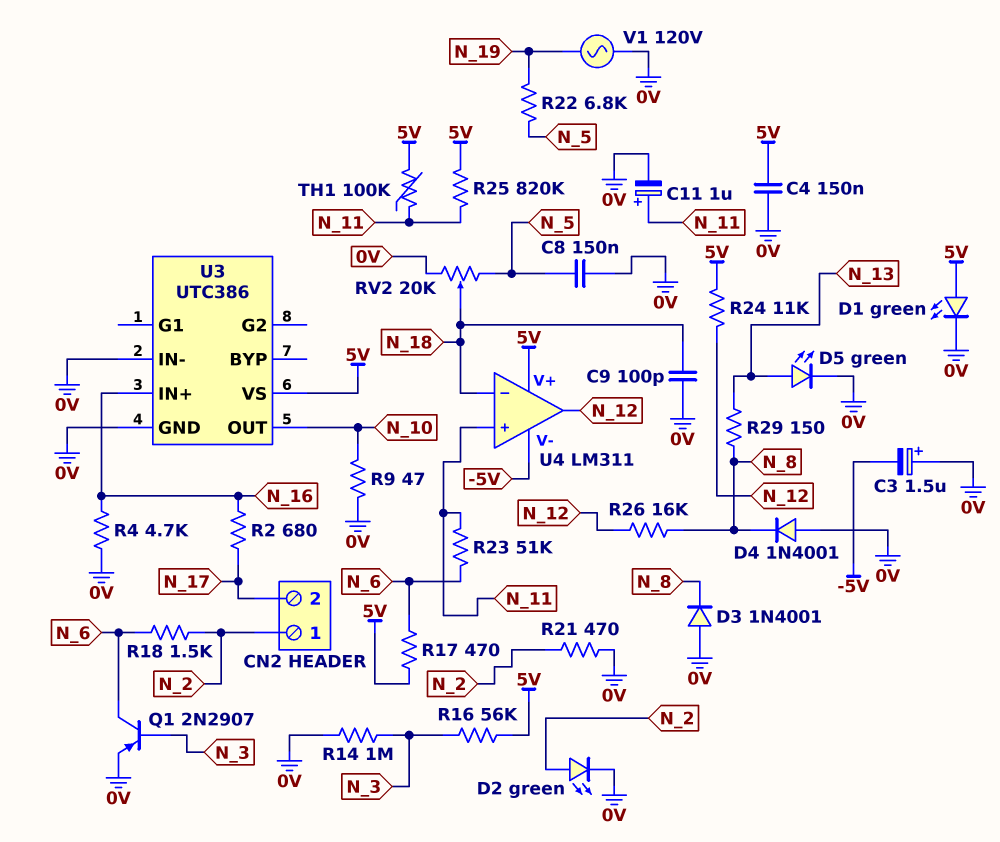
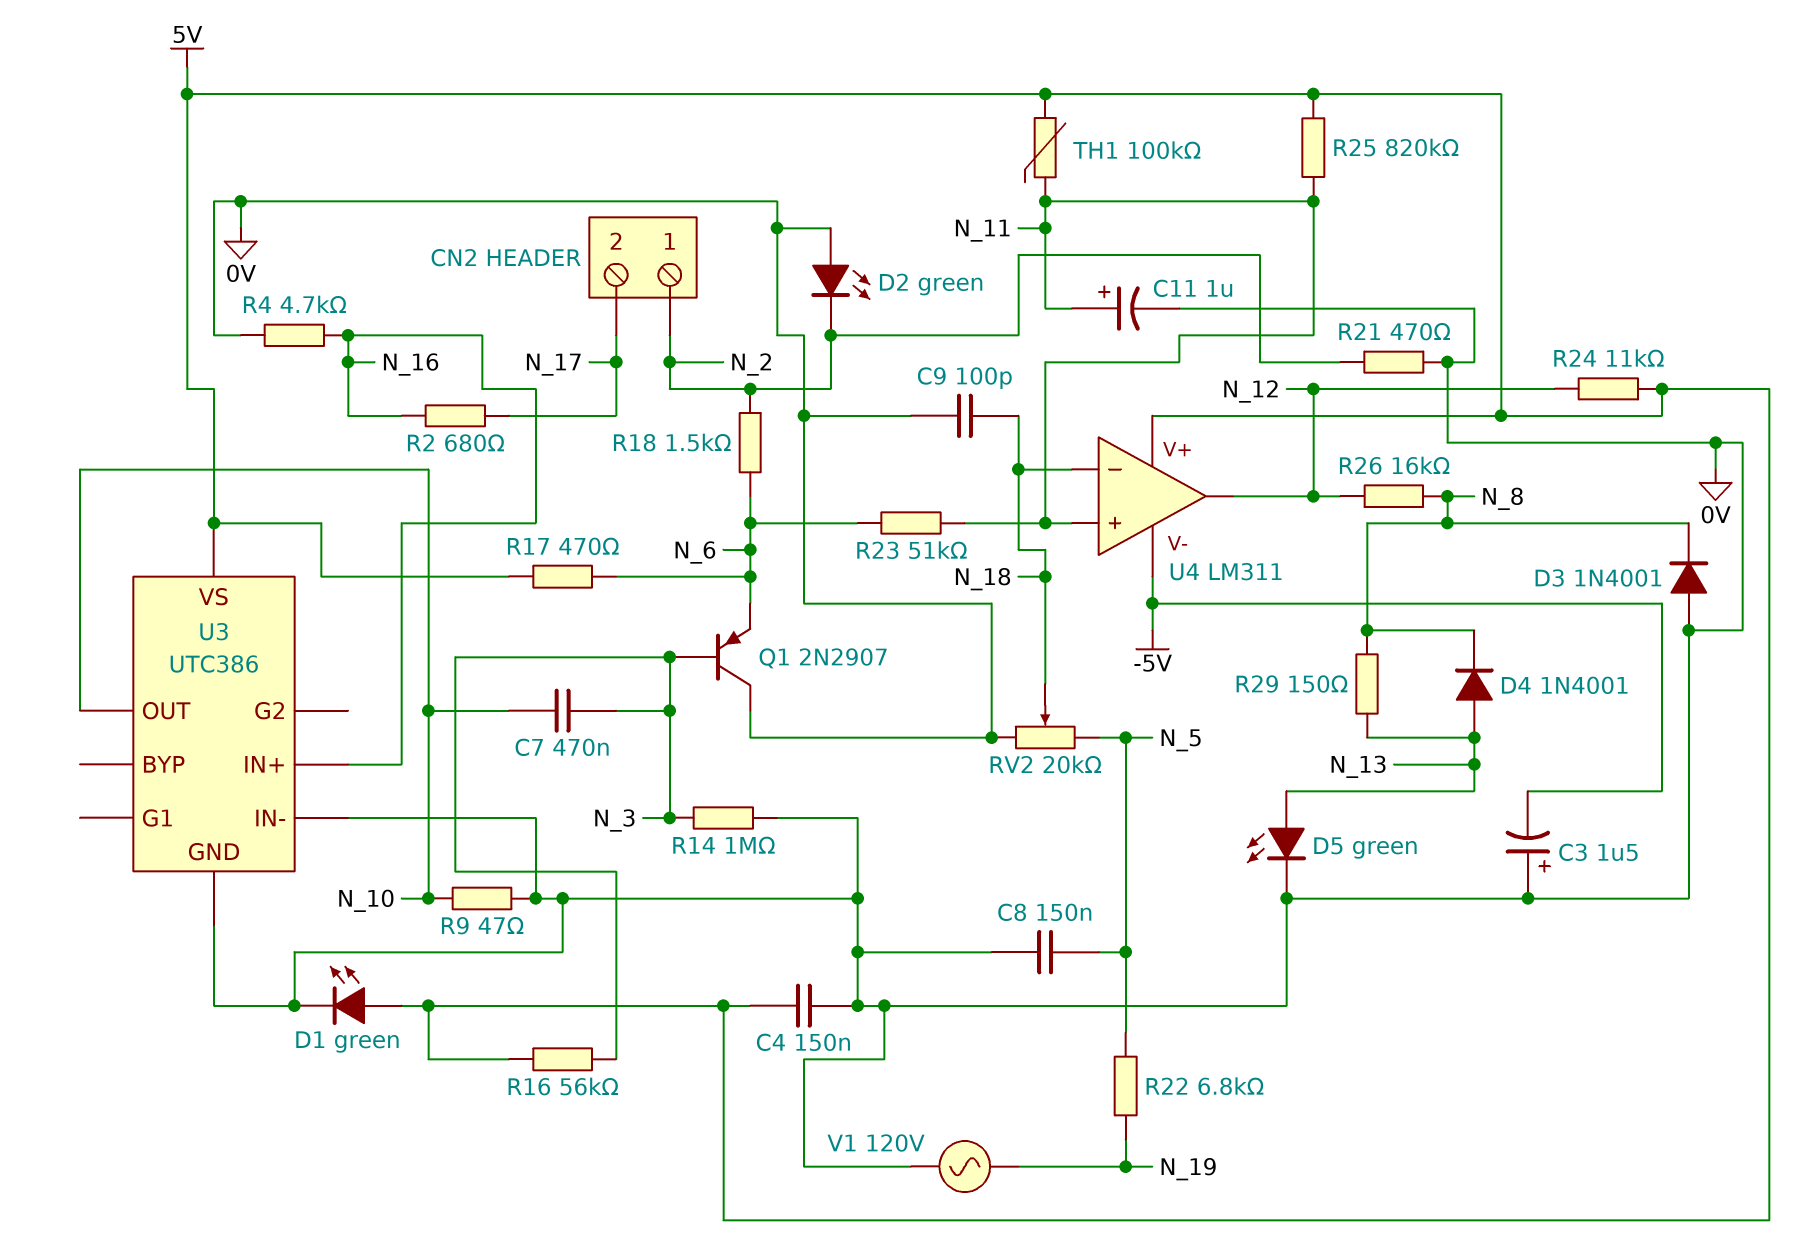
C7: none -> 470nF (N_3, N_10)
D2: LED green (A N_2, K 0V) -> LED green (A 0V, K N_2)
D4: diode 1N4001 (A 0V, K N_8) -> diode 1N4001 (A N_13, K N_8)
Q1: PNP 2N2907 (B N_3, C N_6, E 0V) -> PNP 2N2907 (B N_3, C 0V, E N_6)

